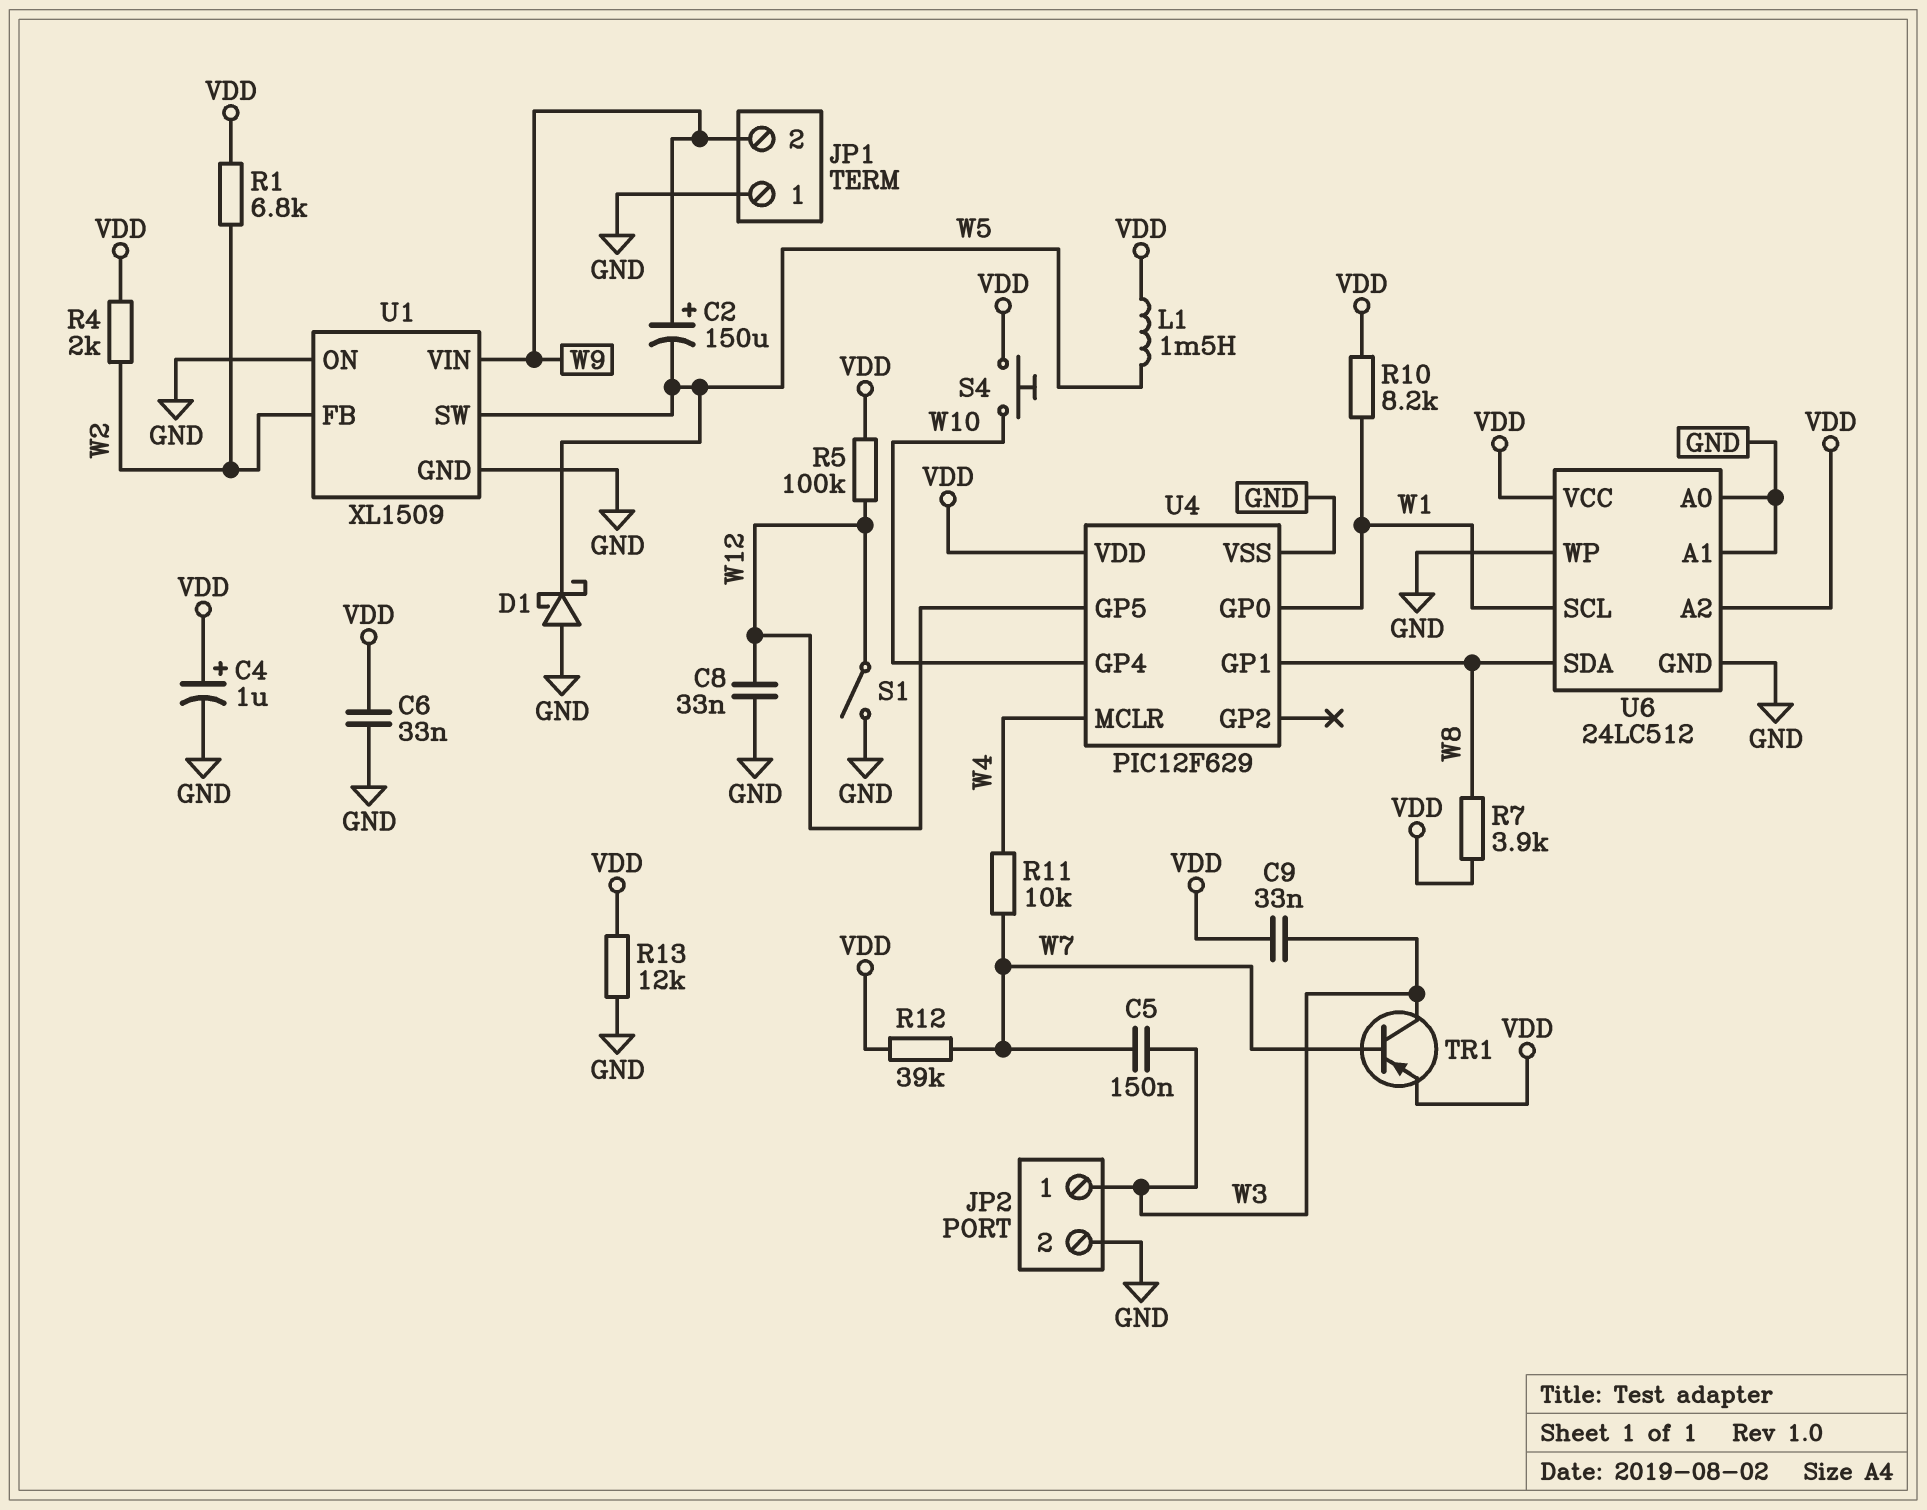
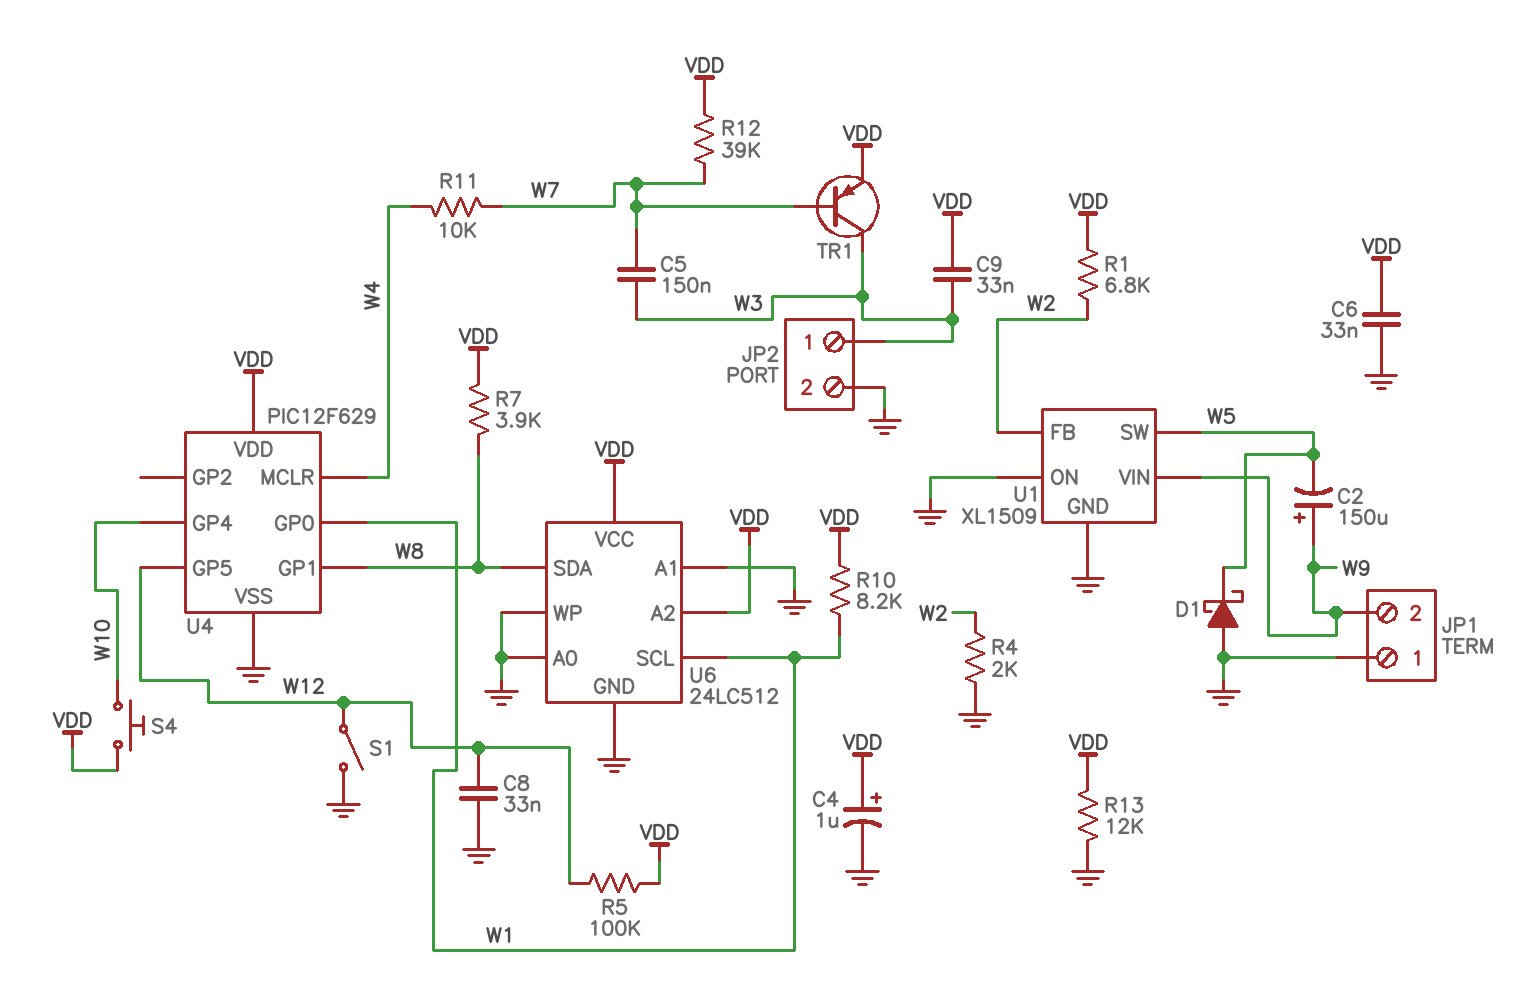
L1: 1.5mH (VDD, W5) -> none
R4: 2k (VDD, W2) -> 2k (GND, W2)

